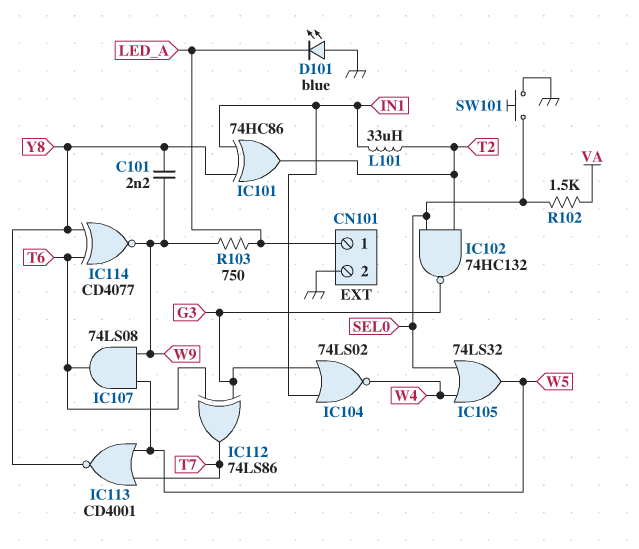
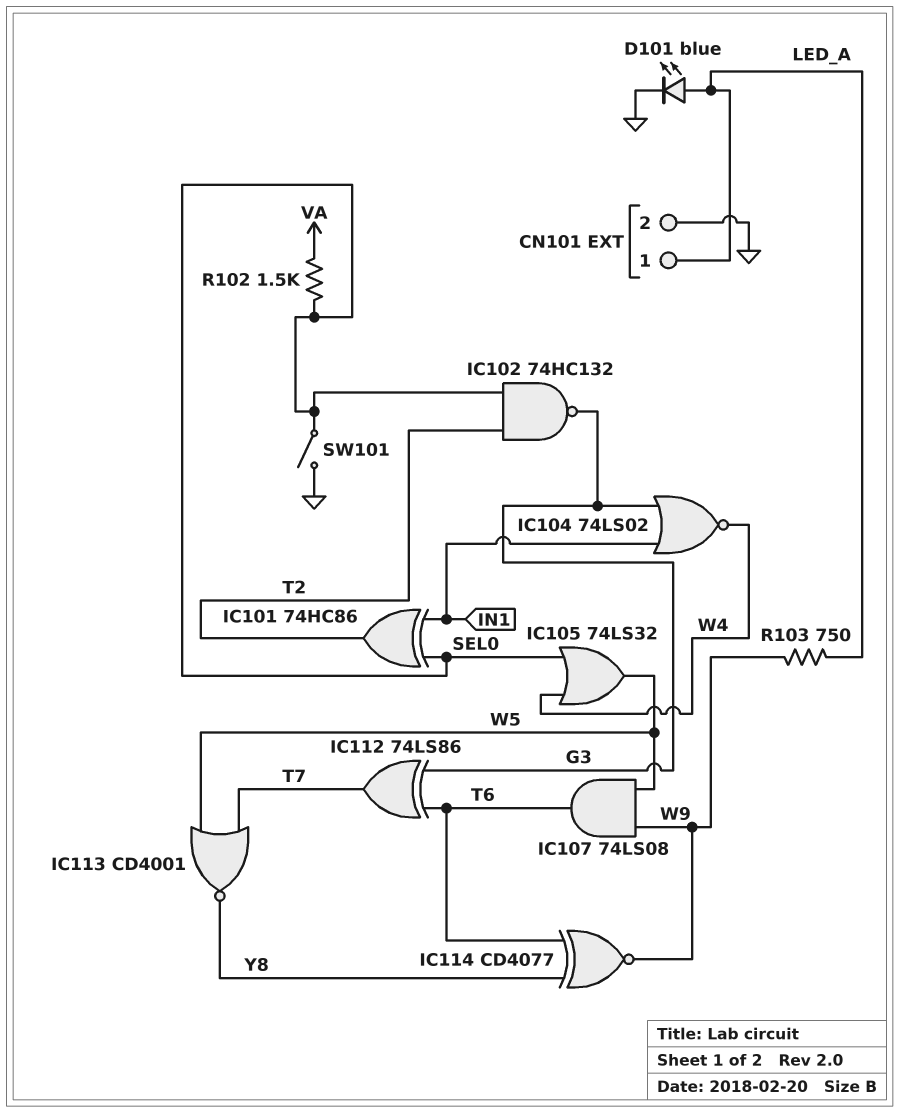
C101: 2.2nF (W9, Y8) -> none
D101: LED blue (A GND, K LED_A) -> LED blue (A LED_A, K GND)
IC101: XOR 74HC86 (in IN1, in Y8, out T2) -> XOR 74HC86 (in IN1, in SEL0, out T2)
L101: 33uH (IN1, T2) -> none
SW101: button (GND, SEL0) -> switch (GND, SEL0)

